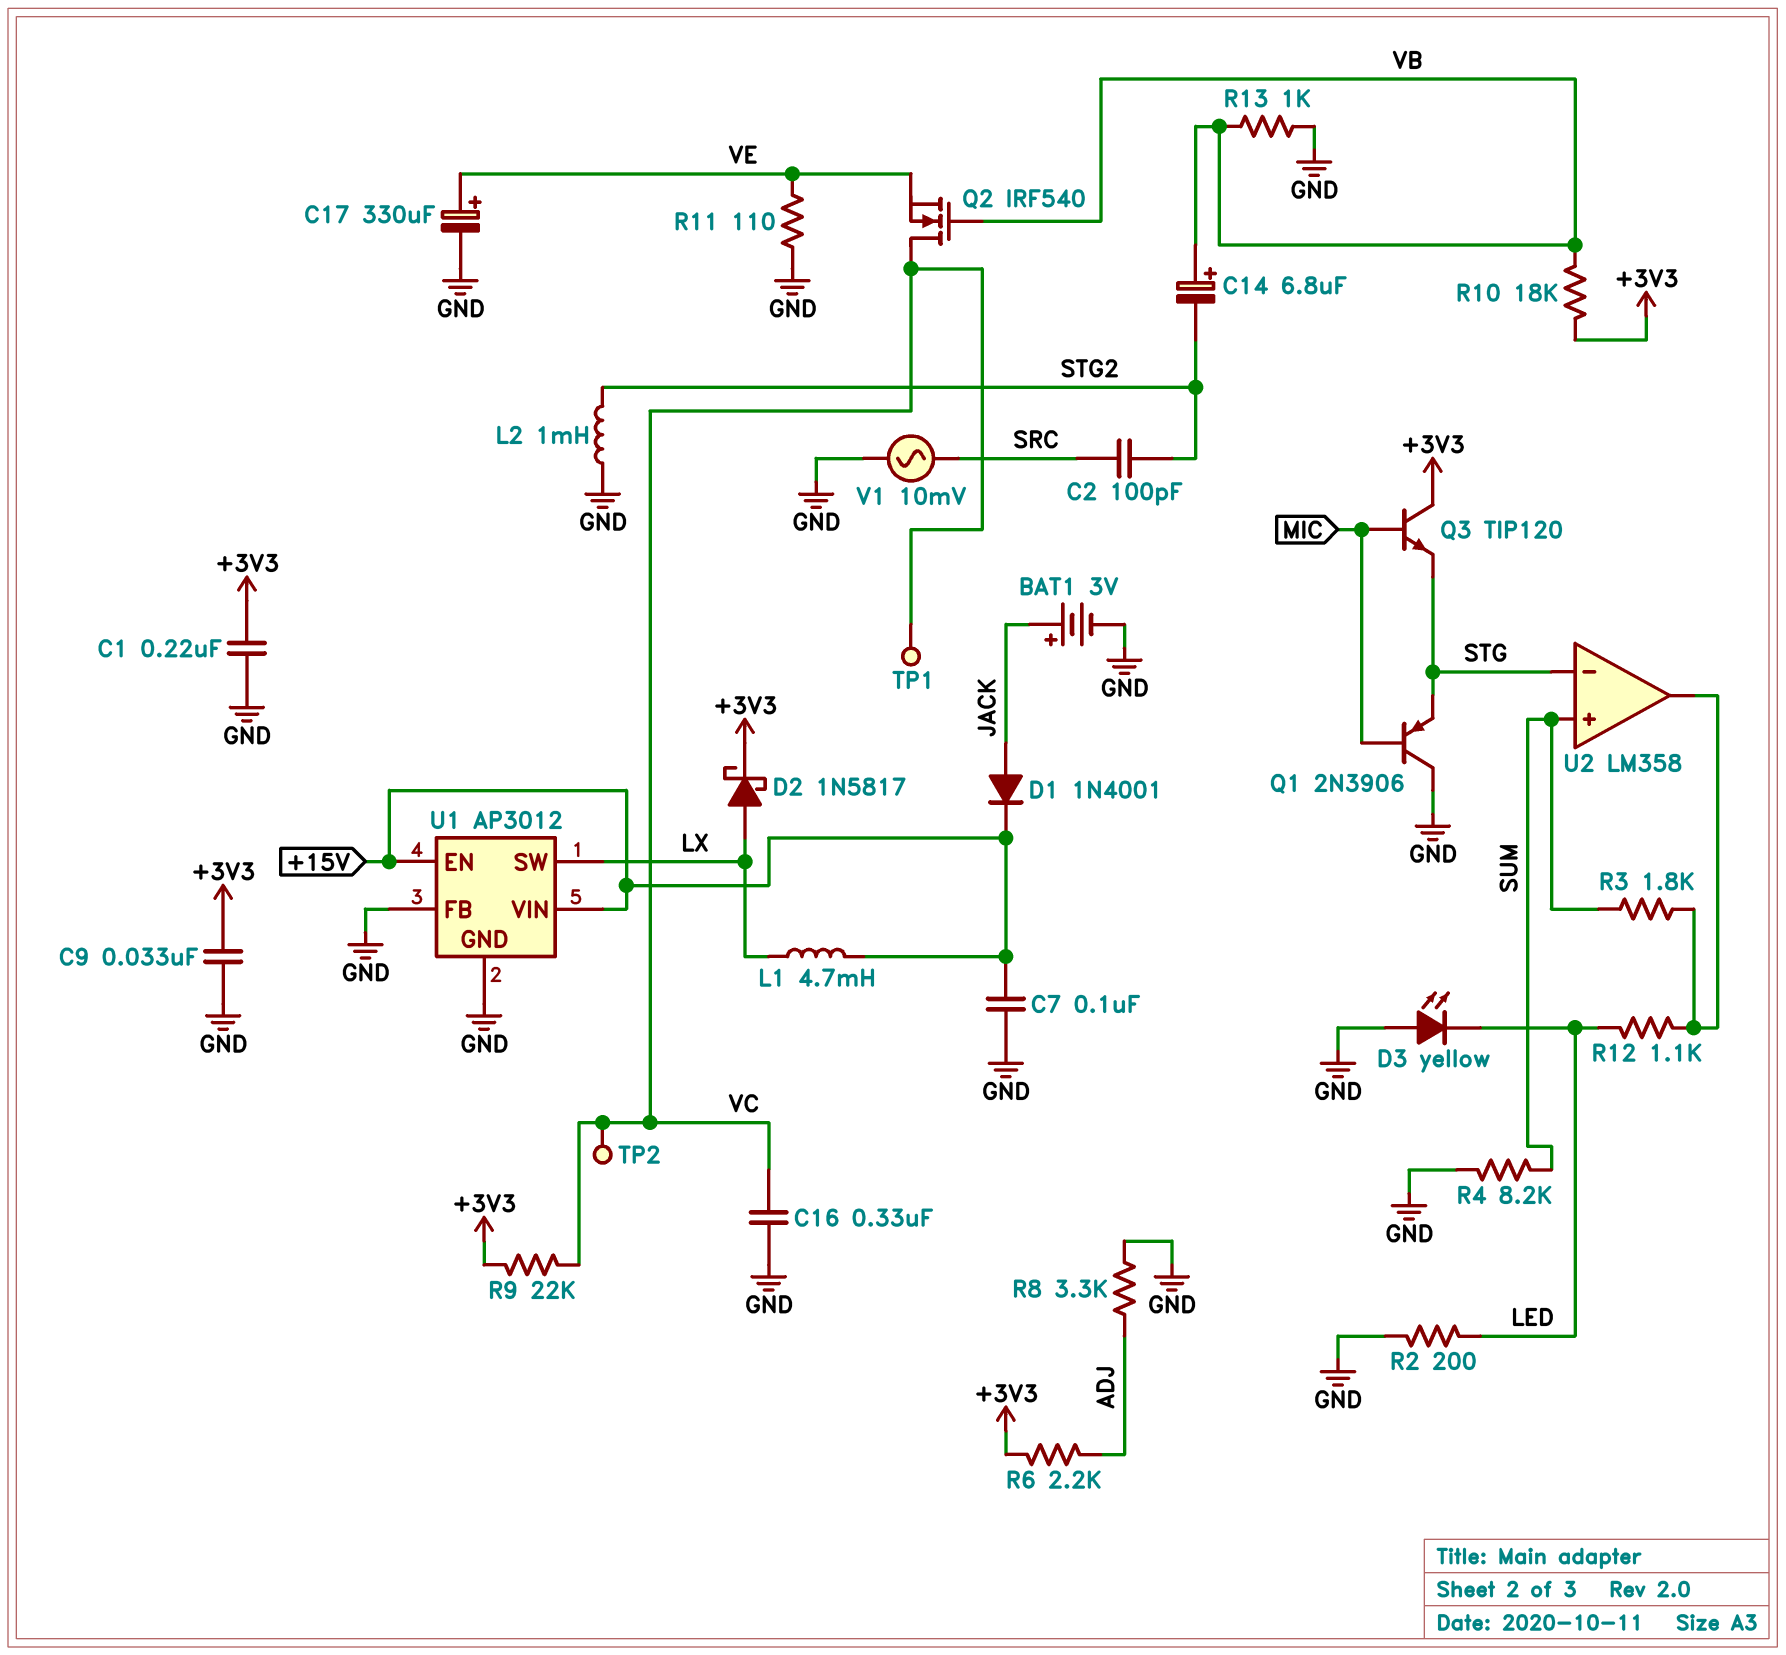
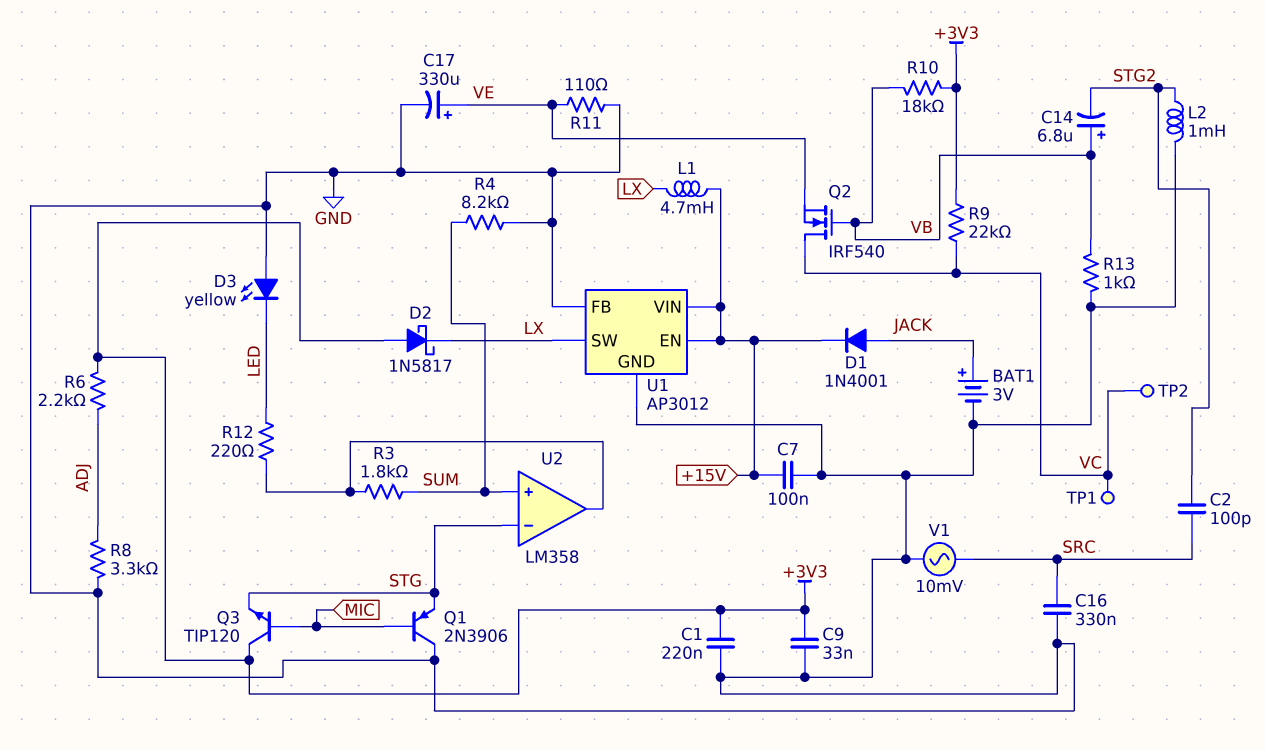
C16: 330nF (GND, VC) -> 330nF (GND, SRC)
D2: schottky 1N5817 (A LX, K +3V3) -> schottky 1N5817 (A +3V3, K LX)
R2: 200 (GND, LED) -> none
R12: 1.1k (LED, U2/out) -> 220 (LED, U2/out)

